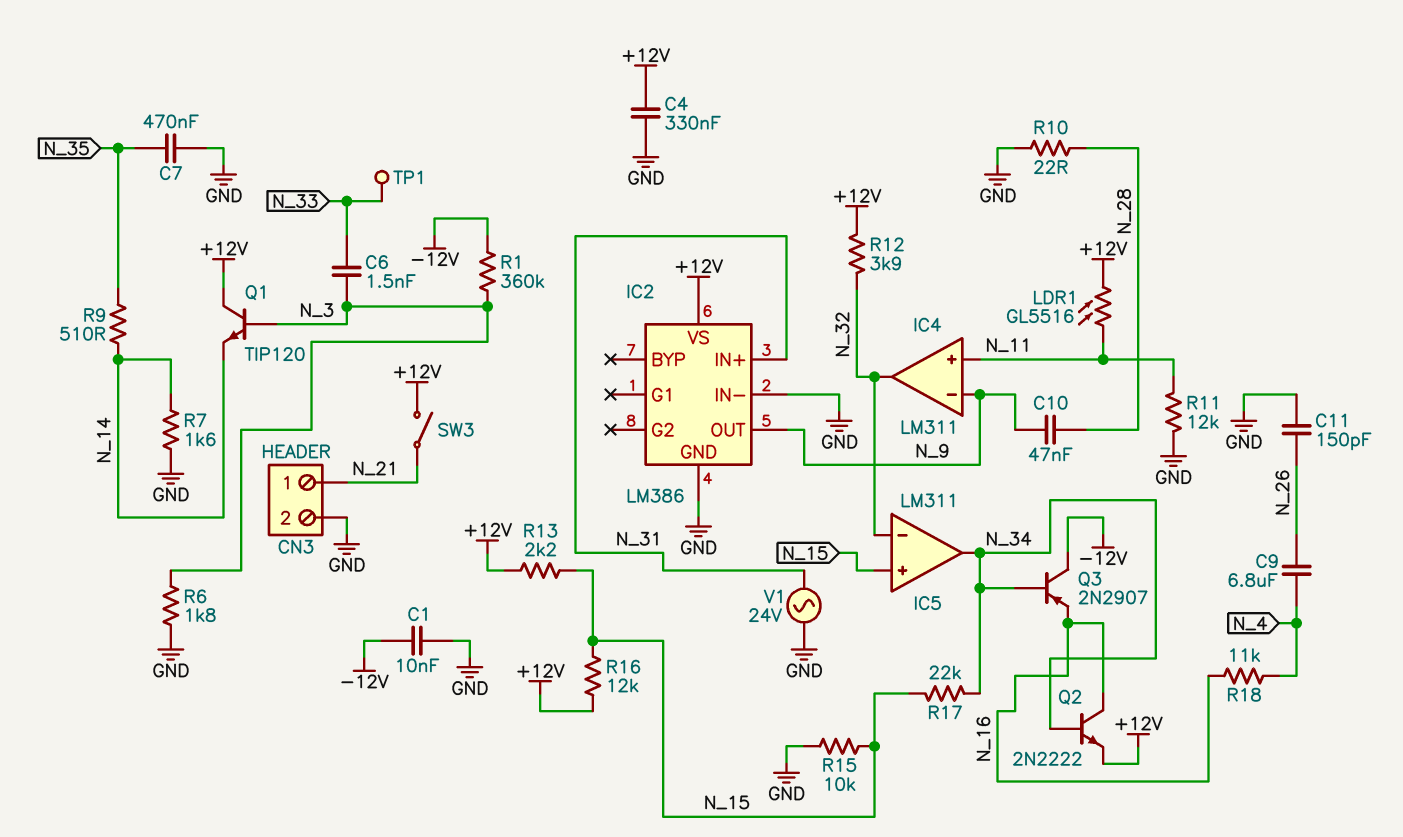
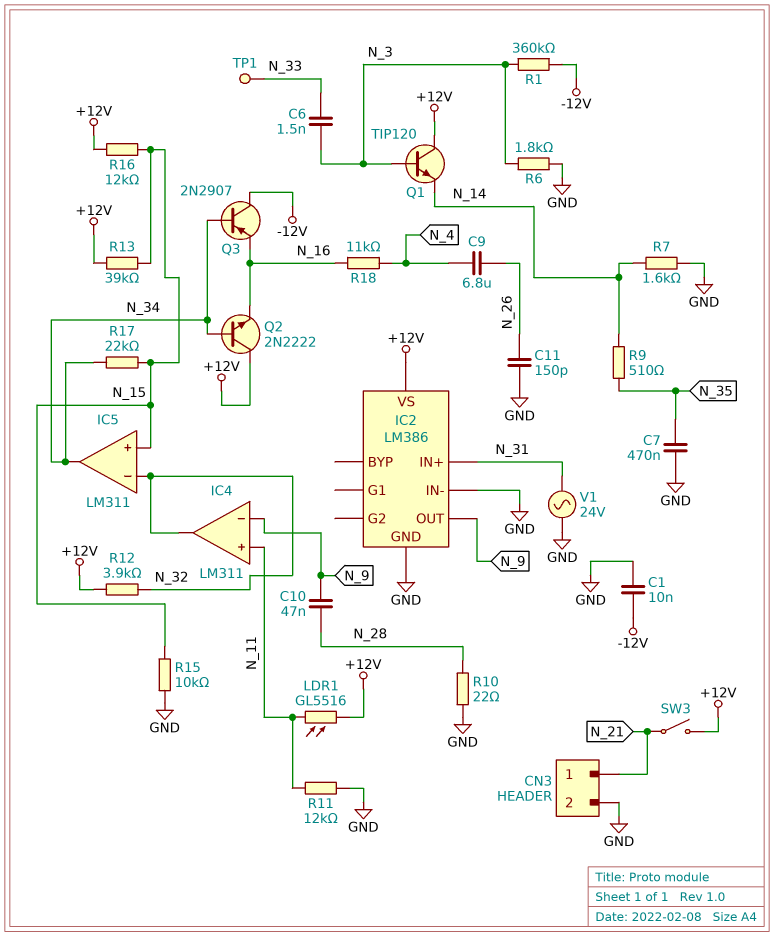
C4: 330nF (+12V, GND) -> none
Q2: NPN 2N2222 (B N_34, C N_16, E +12V) -> NPN 2N2222 (B N_34, C +12V, E N_16)
R13: 2.2k (+12V, N_15) -> 39k (+12V, N_15)

